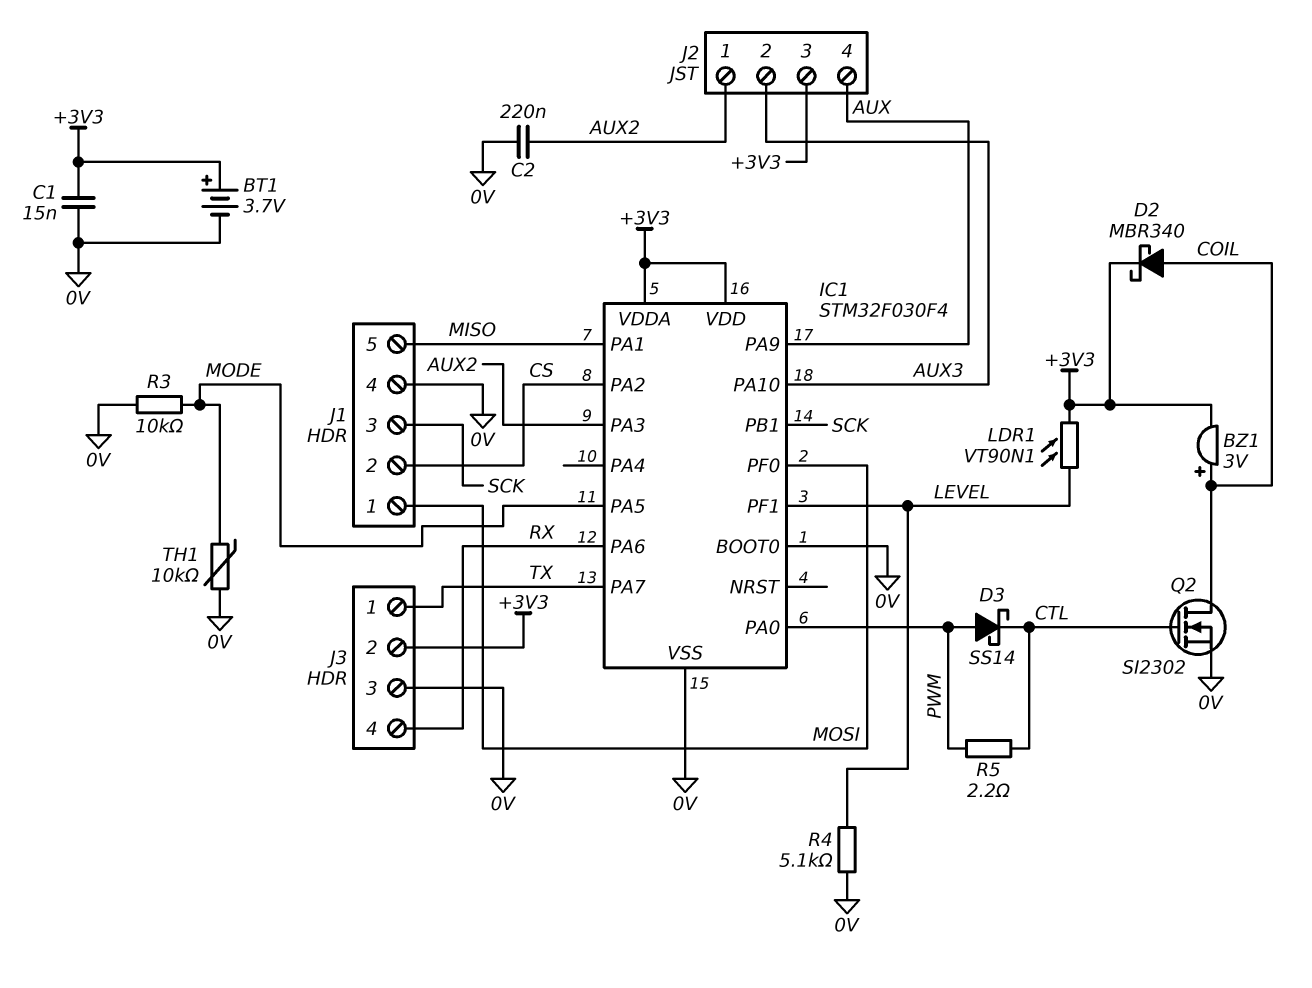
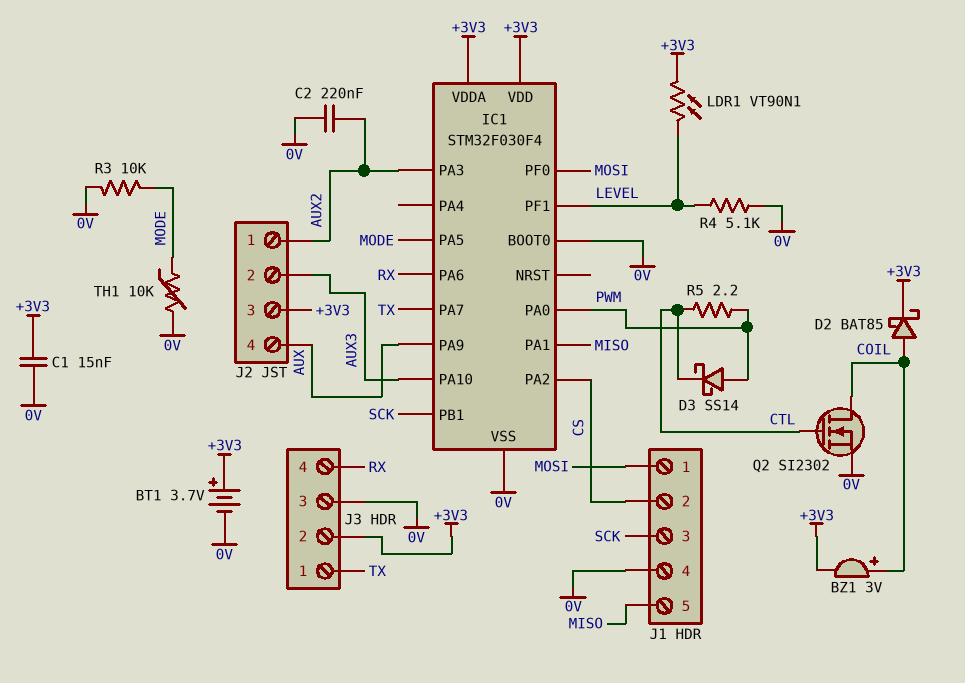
D2: schottky MBR340 (A COIL, K +3V3) -> schottky BAT85 (A COIL, K +3V3)

